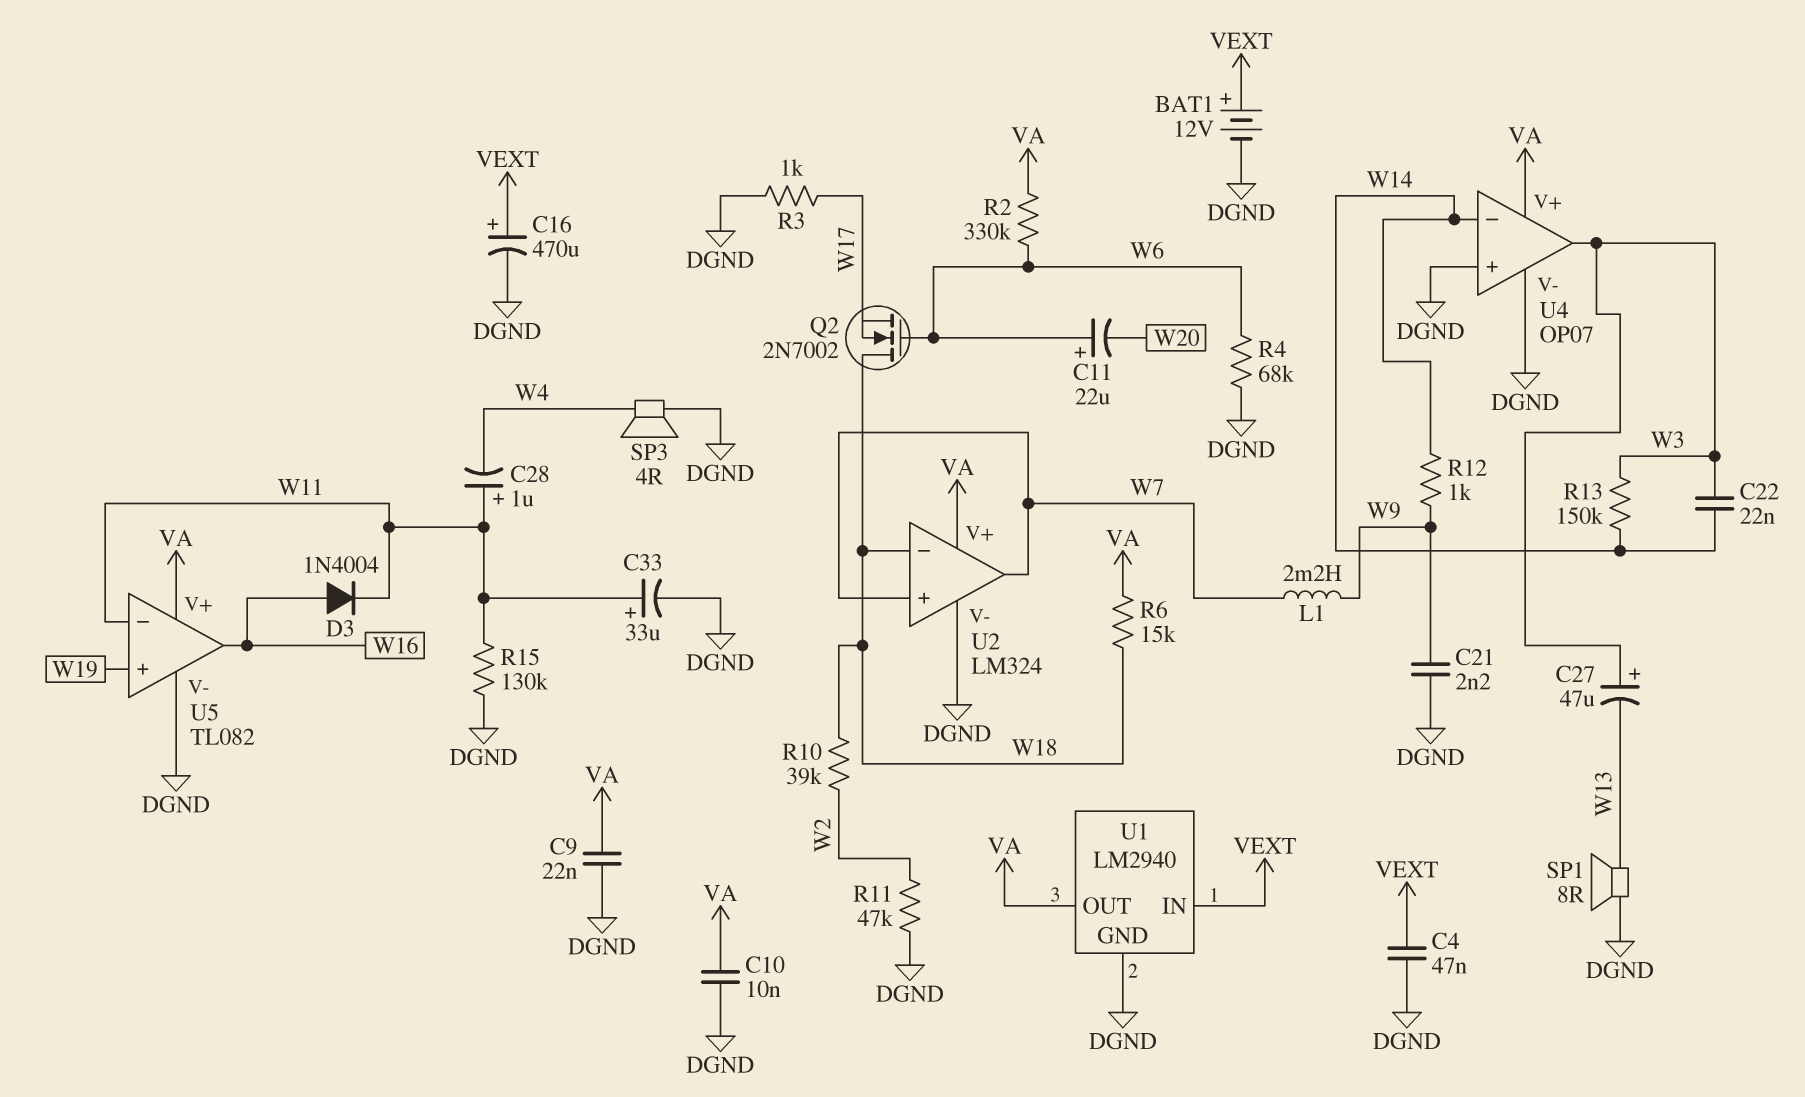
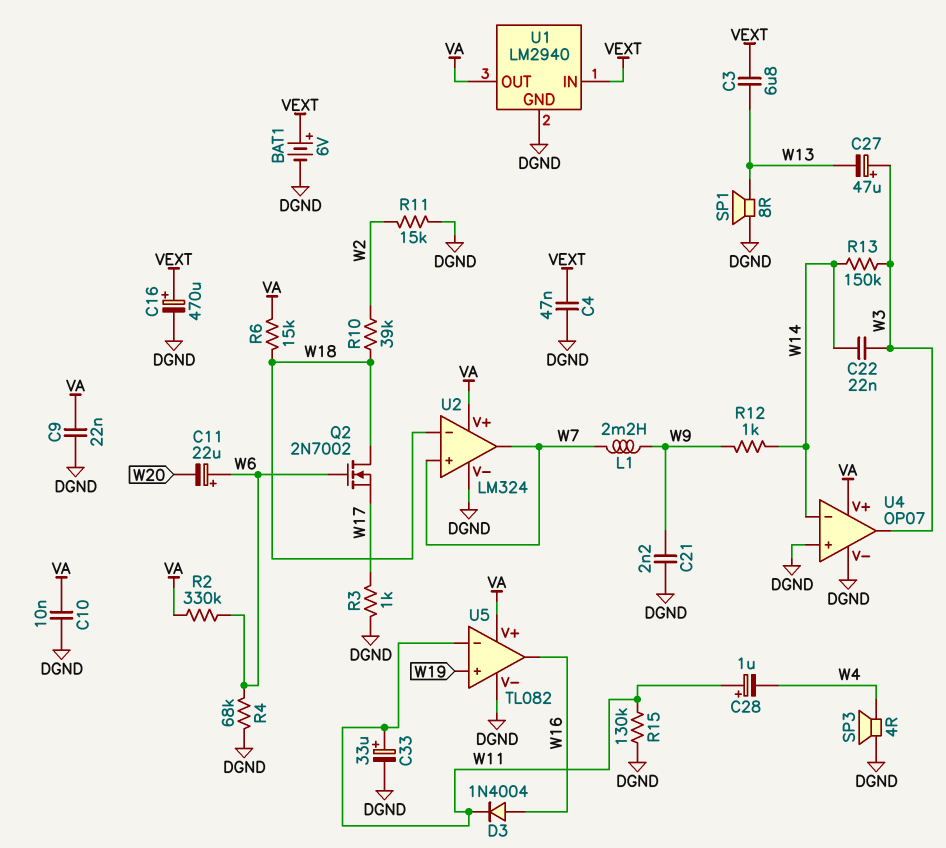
BAT1: 12V (plus VEXT, minus DGND) -> 6V (plus VEXT, minus DGND)
C3: none -> 6.8uF (VEXT, W13)
R11: 47k (DGND, W2) -> 15k (DGND, W2)

